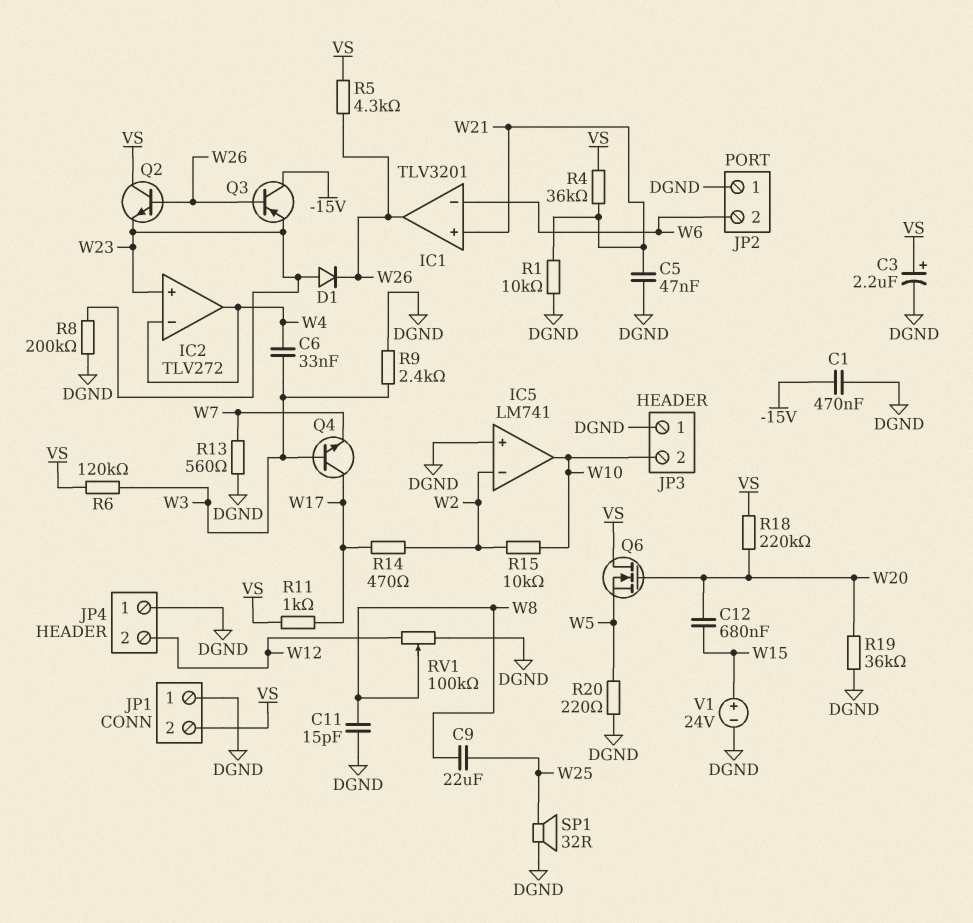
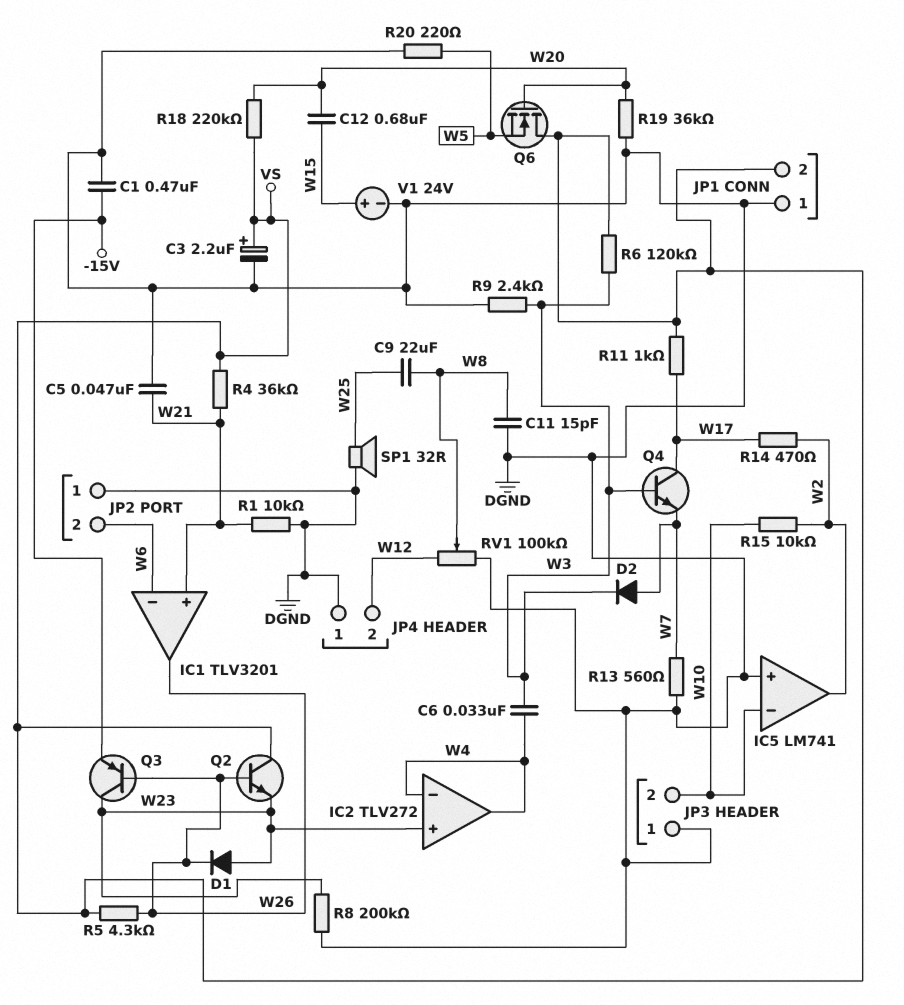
D2: none -> diode (A W7, K W3)
IC5 pin in-: W2 -> W10
IC5 pin out: W10 -> W2
Q3: PNP (B W26, C -15V, E W23) -> PNP (B W26, C W23, E -15V)

